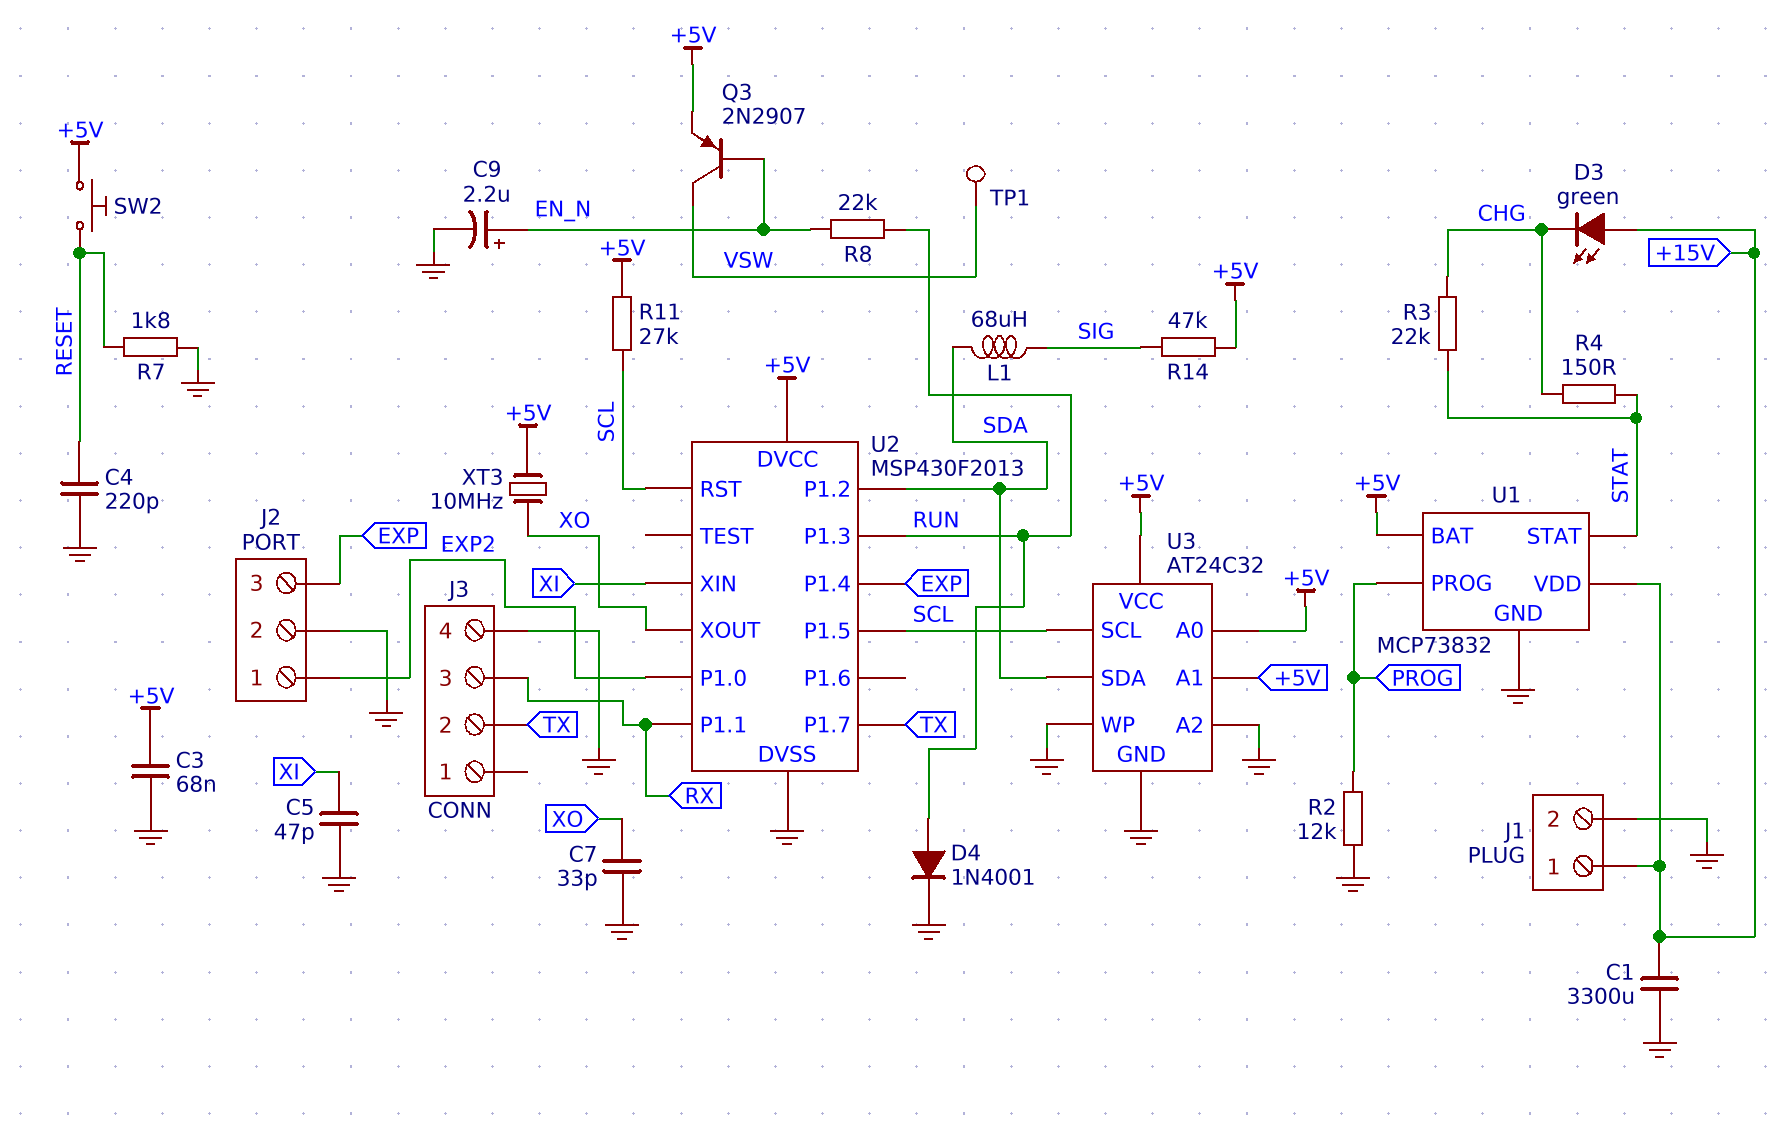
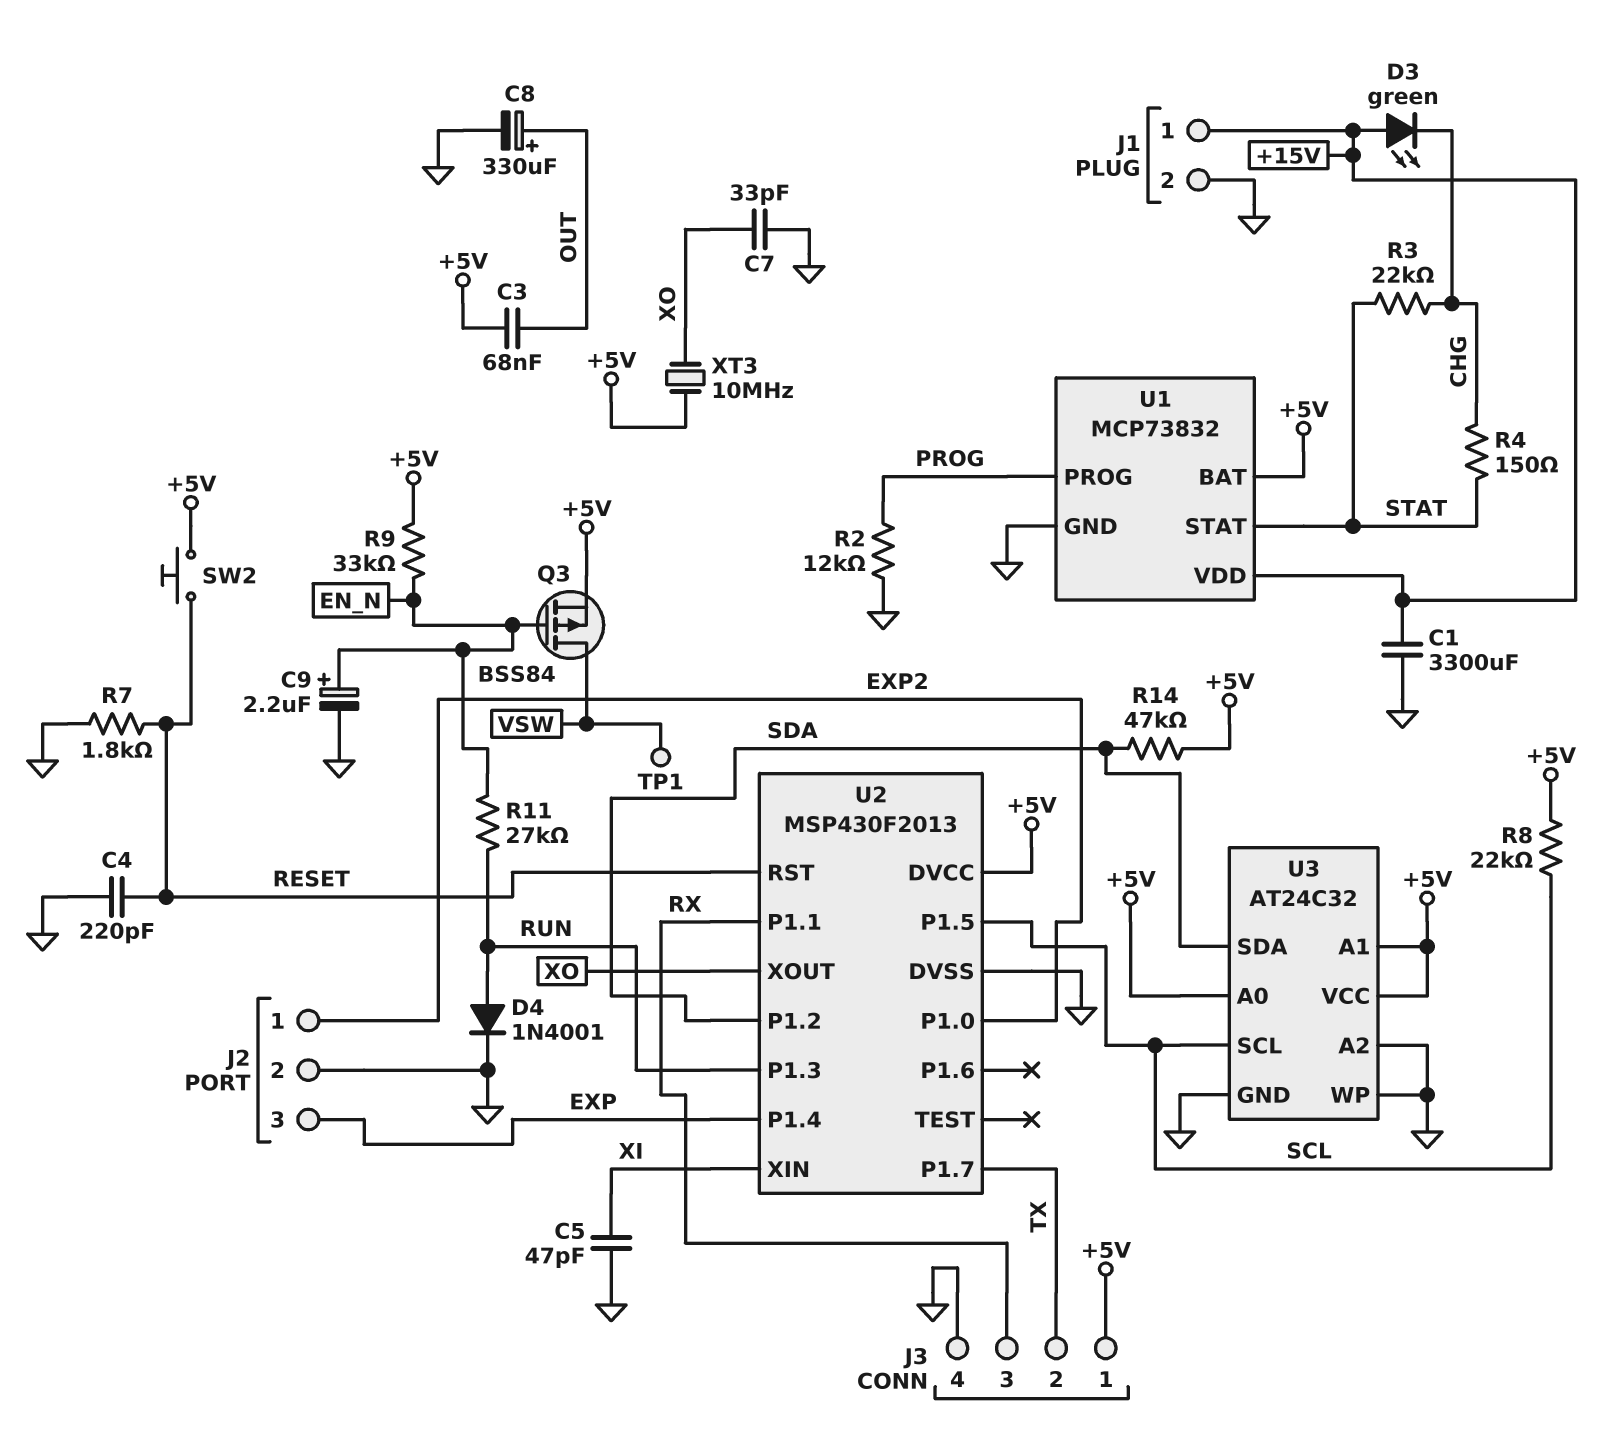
C3: 68nF (+5V, GND) -> 68nF (+5V, OUT)
C8: none -> 330uF (plus OUT, minus GND)
J3 pin 1: none -> +5V
L1: 68uH (SDA, SIG) -> none
Q3: PNP 2N2907 (B EN_N, C VSW, E +5V) -> PMOS BSS84 (G EN_N, D VSW, S +5V)
R8: 22k (EN_N, RUN) -> 22k (+5V, SCL)
R9: none -> 33k (+5V, EN_N)
R11: 27k (+5V, SCL) -> 27k (EN_N, RUN)
R14: 47k (+5V, SIG) -> 47k (+5V, SDA)
U2 pin RST: SCL -> RESET

